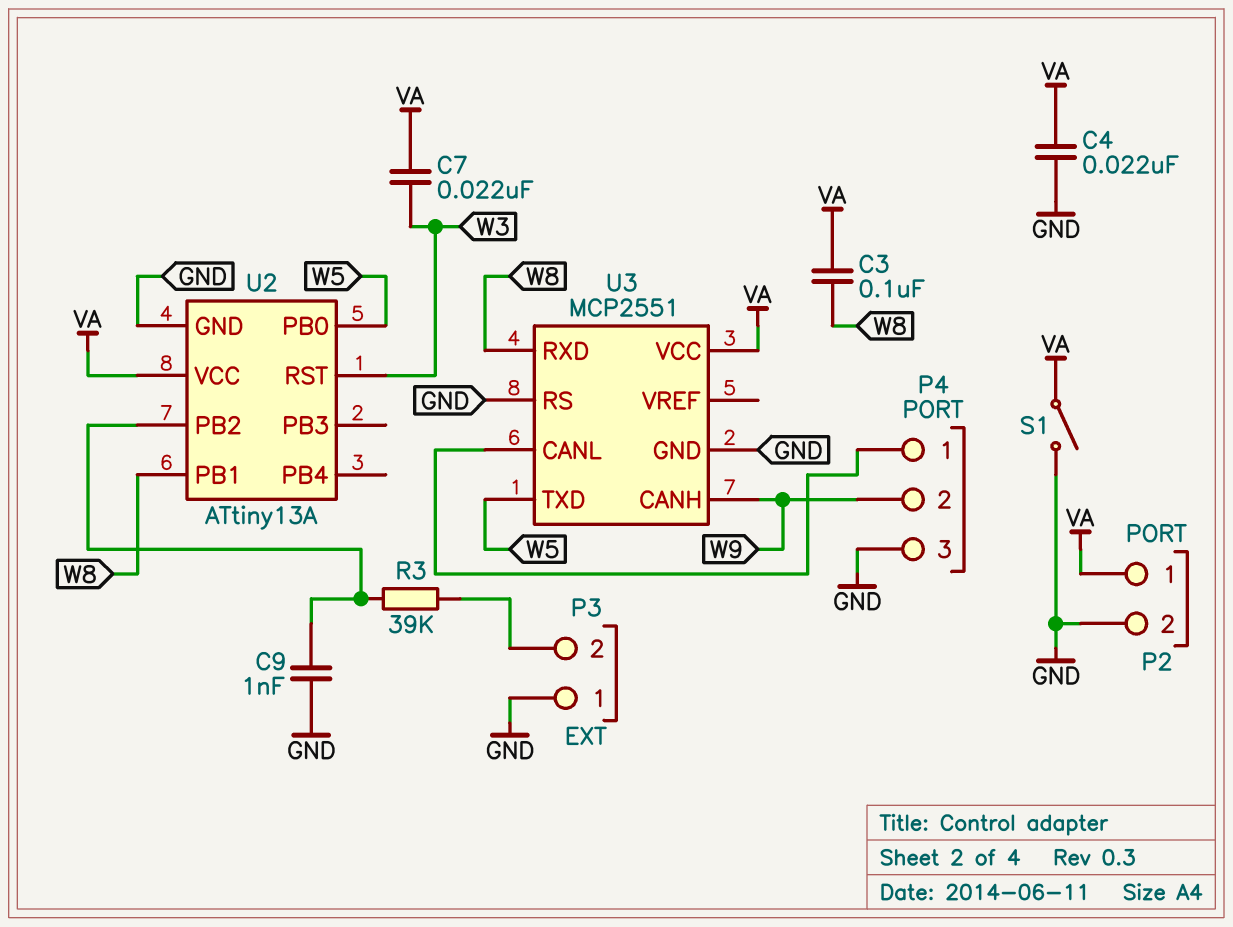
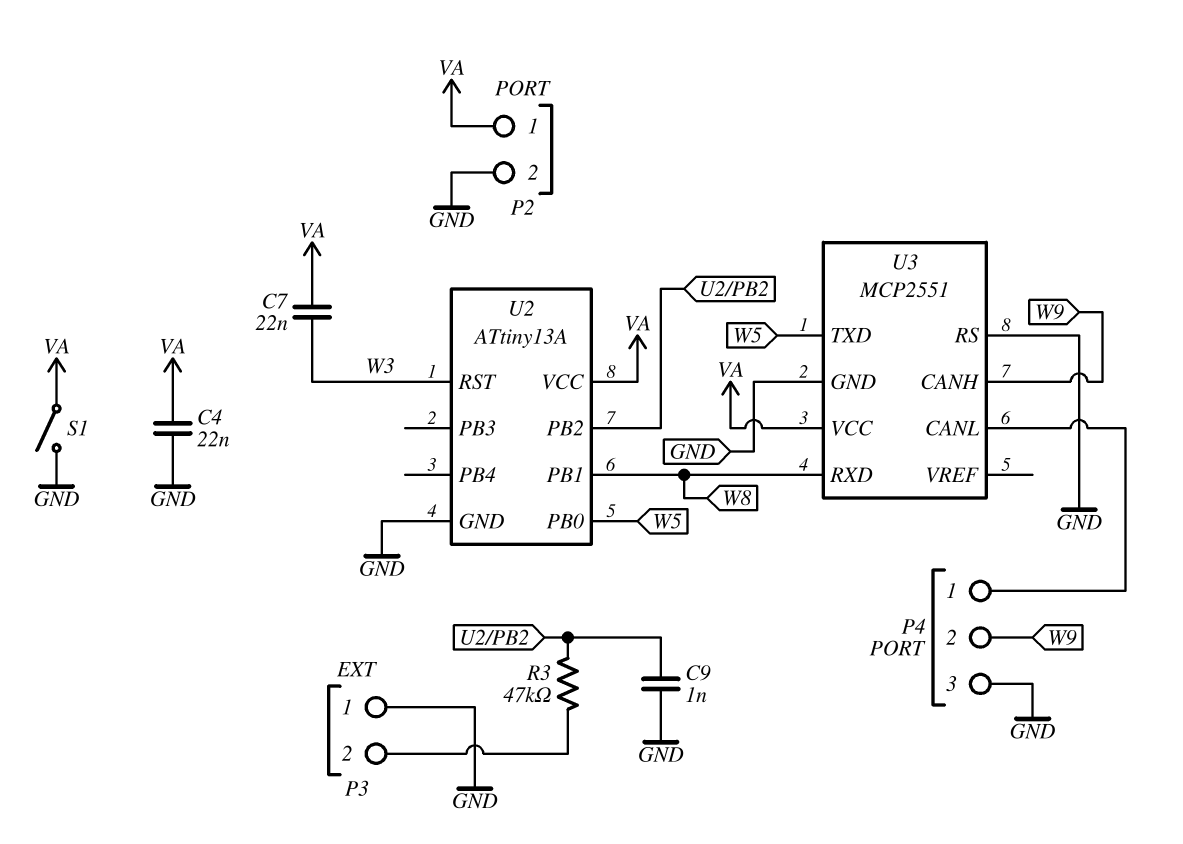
C3: 100nF (VA, W8) -> none
R3: 39k (P3/2, U2/PB2) -> 47k (P3/2, U2/PB2)

